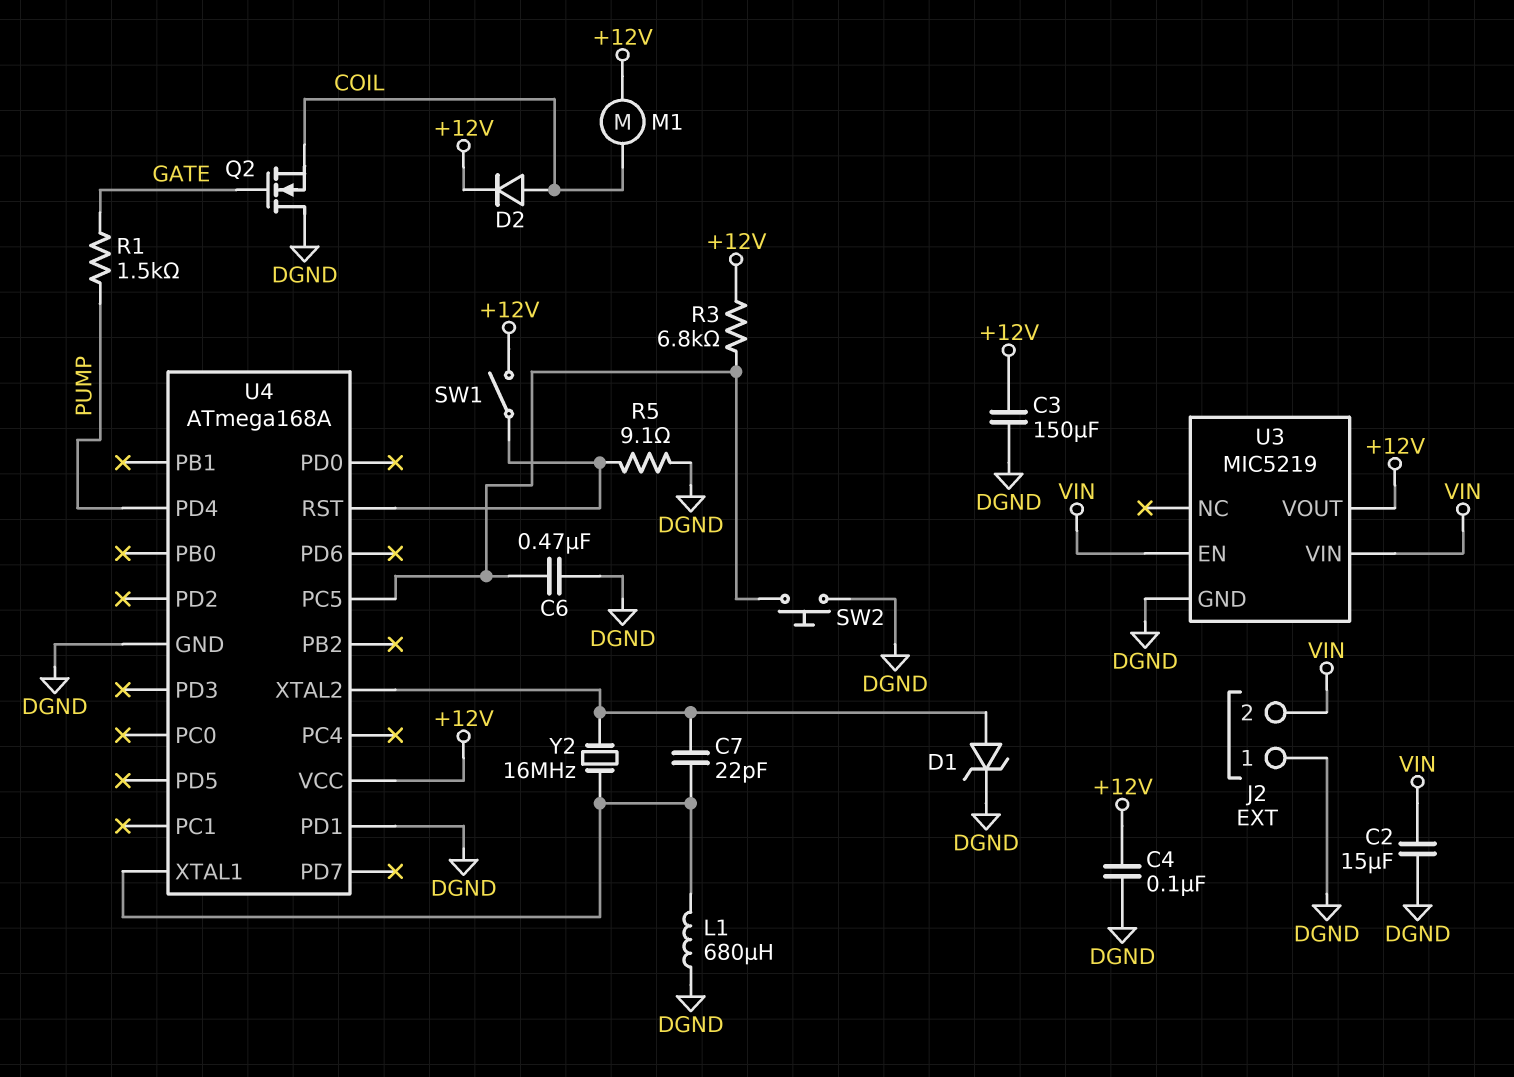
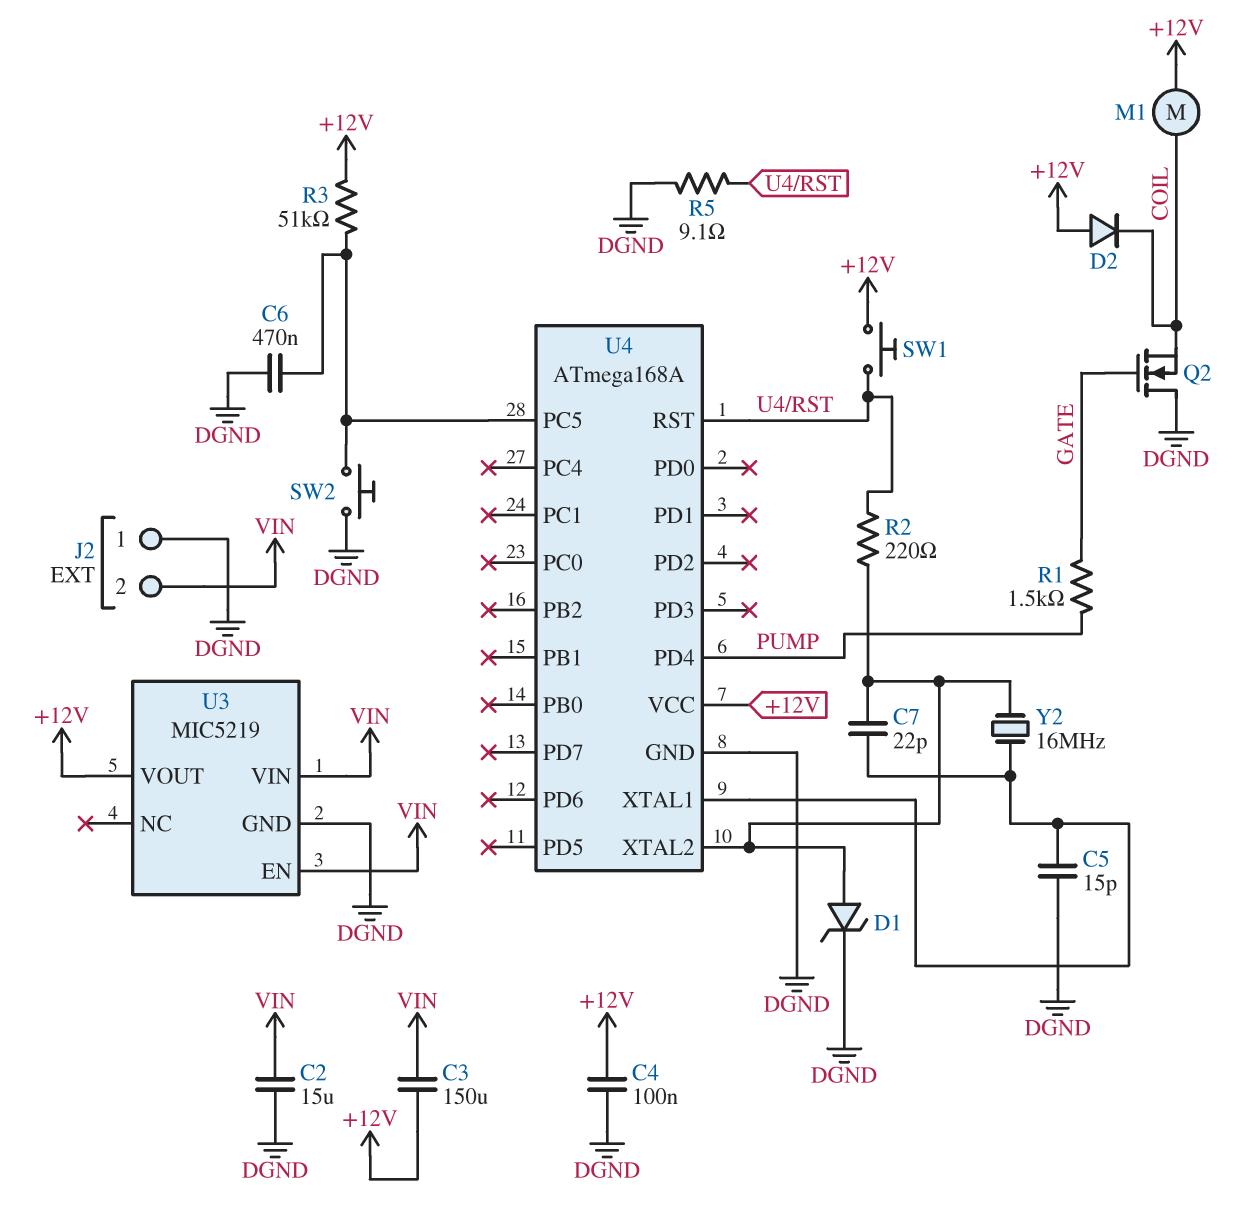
C3: 150uF (+12V, DGND) -> 150uF (+12V, VIN)
C5: none -> 15pF (DGND, U4/XTAL1)
D2: diode (A COIL, K +12V) -> diode (A +12V, K COIL)
L1: 680uH (DGND, U4/XTAL1) -> none
R2: none -> 220 (U4/RST, U4/XTAL2)
R3: 6.8k (+12V, U4/PC5) -> 51k (+12V, U4/PC5)
SW1: switch (+12V, U4/RST) -> button (+12V, U4/RST)
U4 pin PD1: DGND -> none

